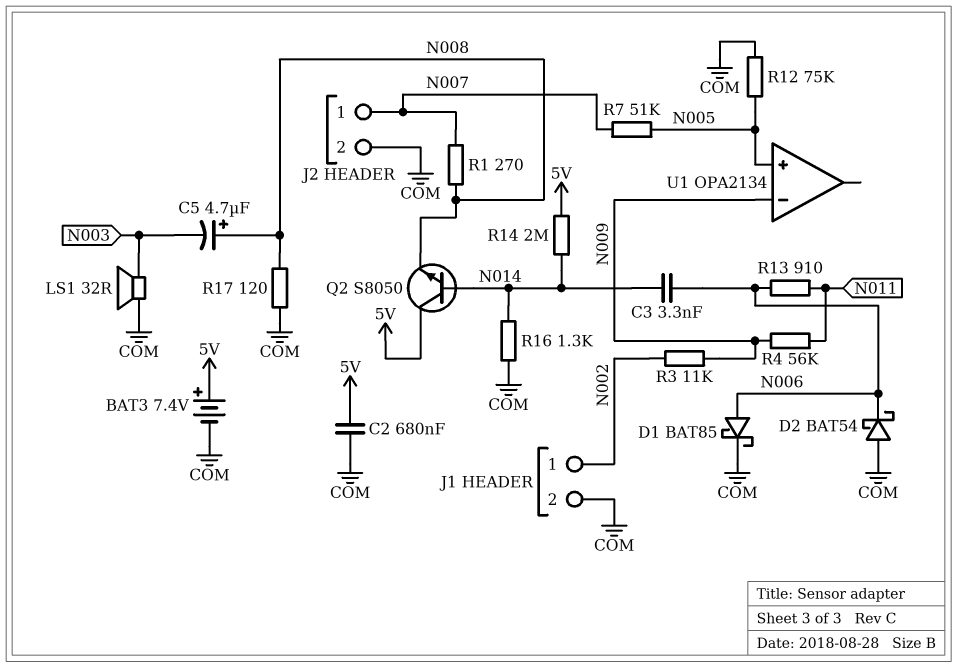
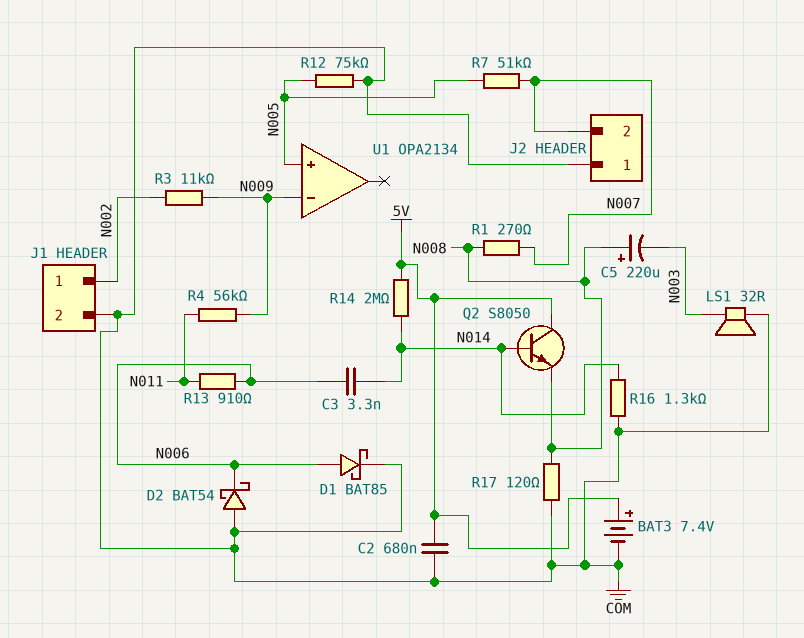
C5: 4.7uF (plus N008, minus N003) -> 220uF (plus N008, minus N003)
J2 pin 1: N007 -> COM
J2 pin 2: COM -> N007

